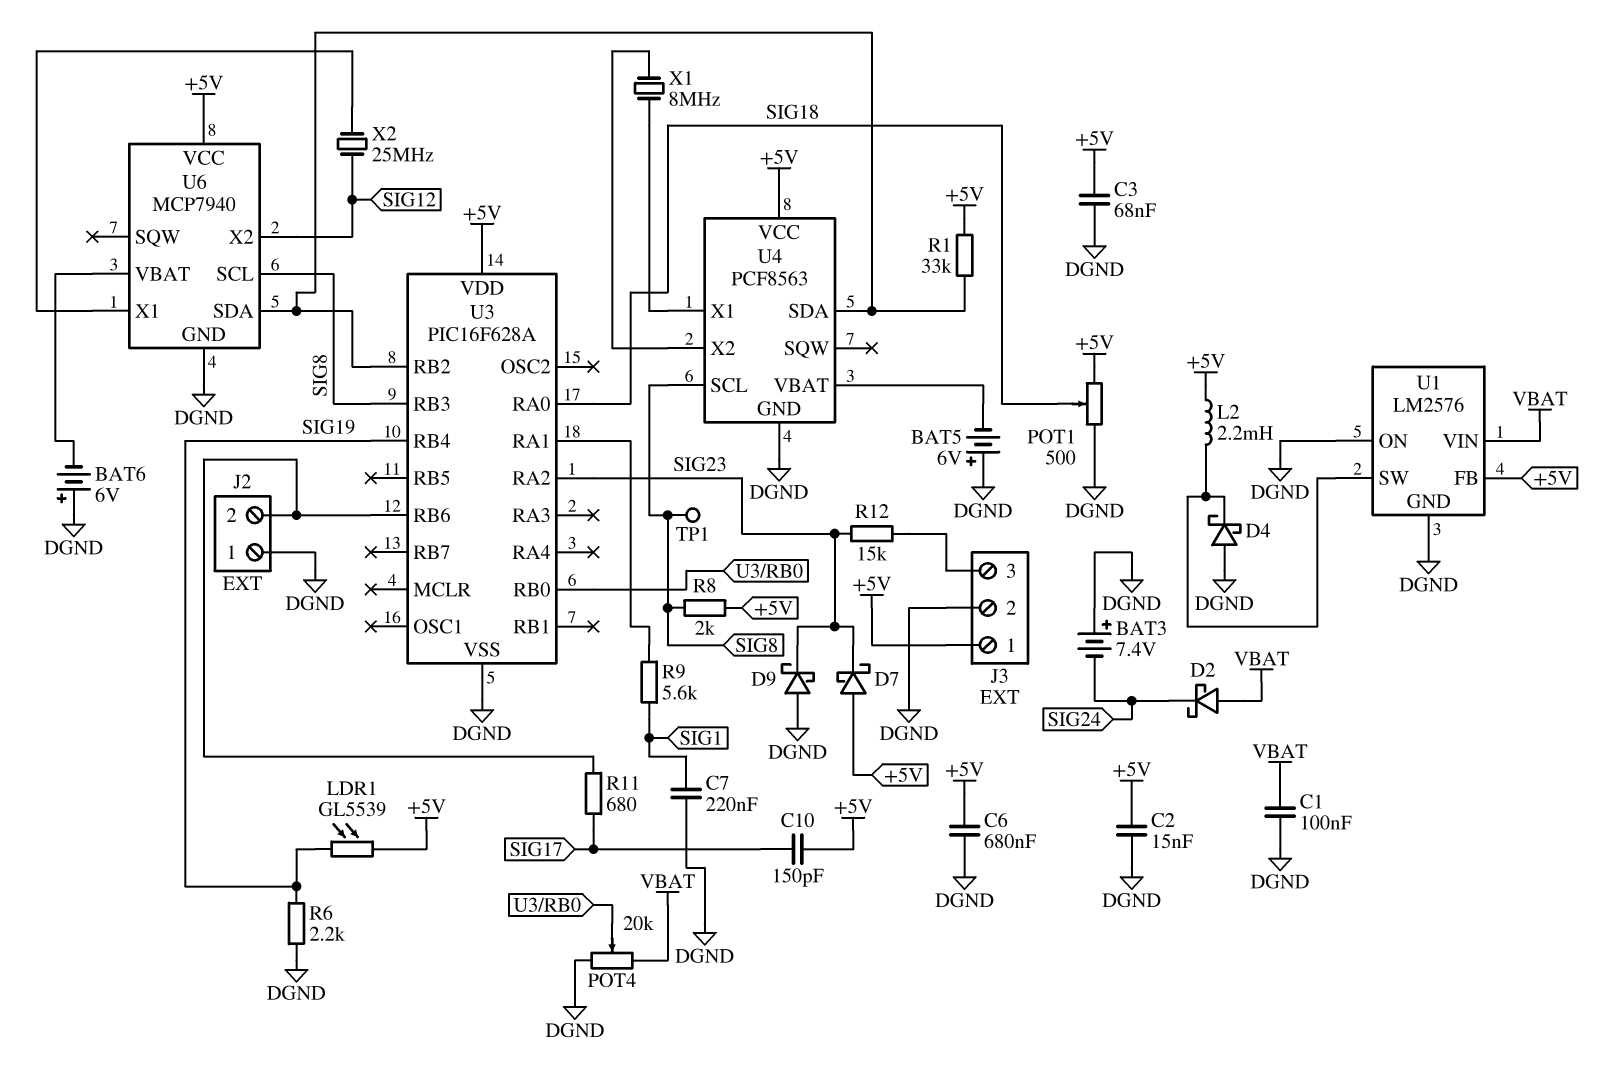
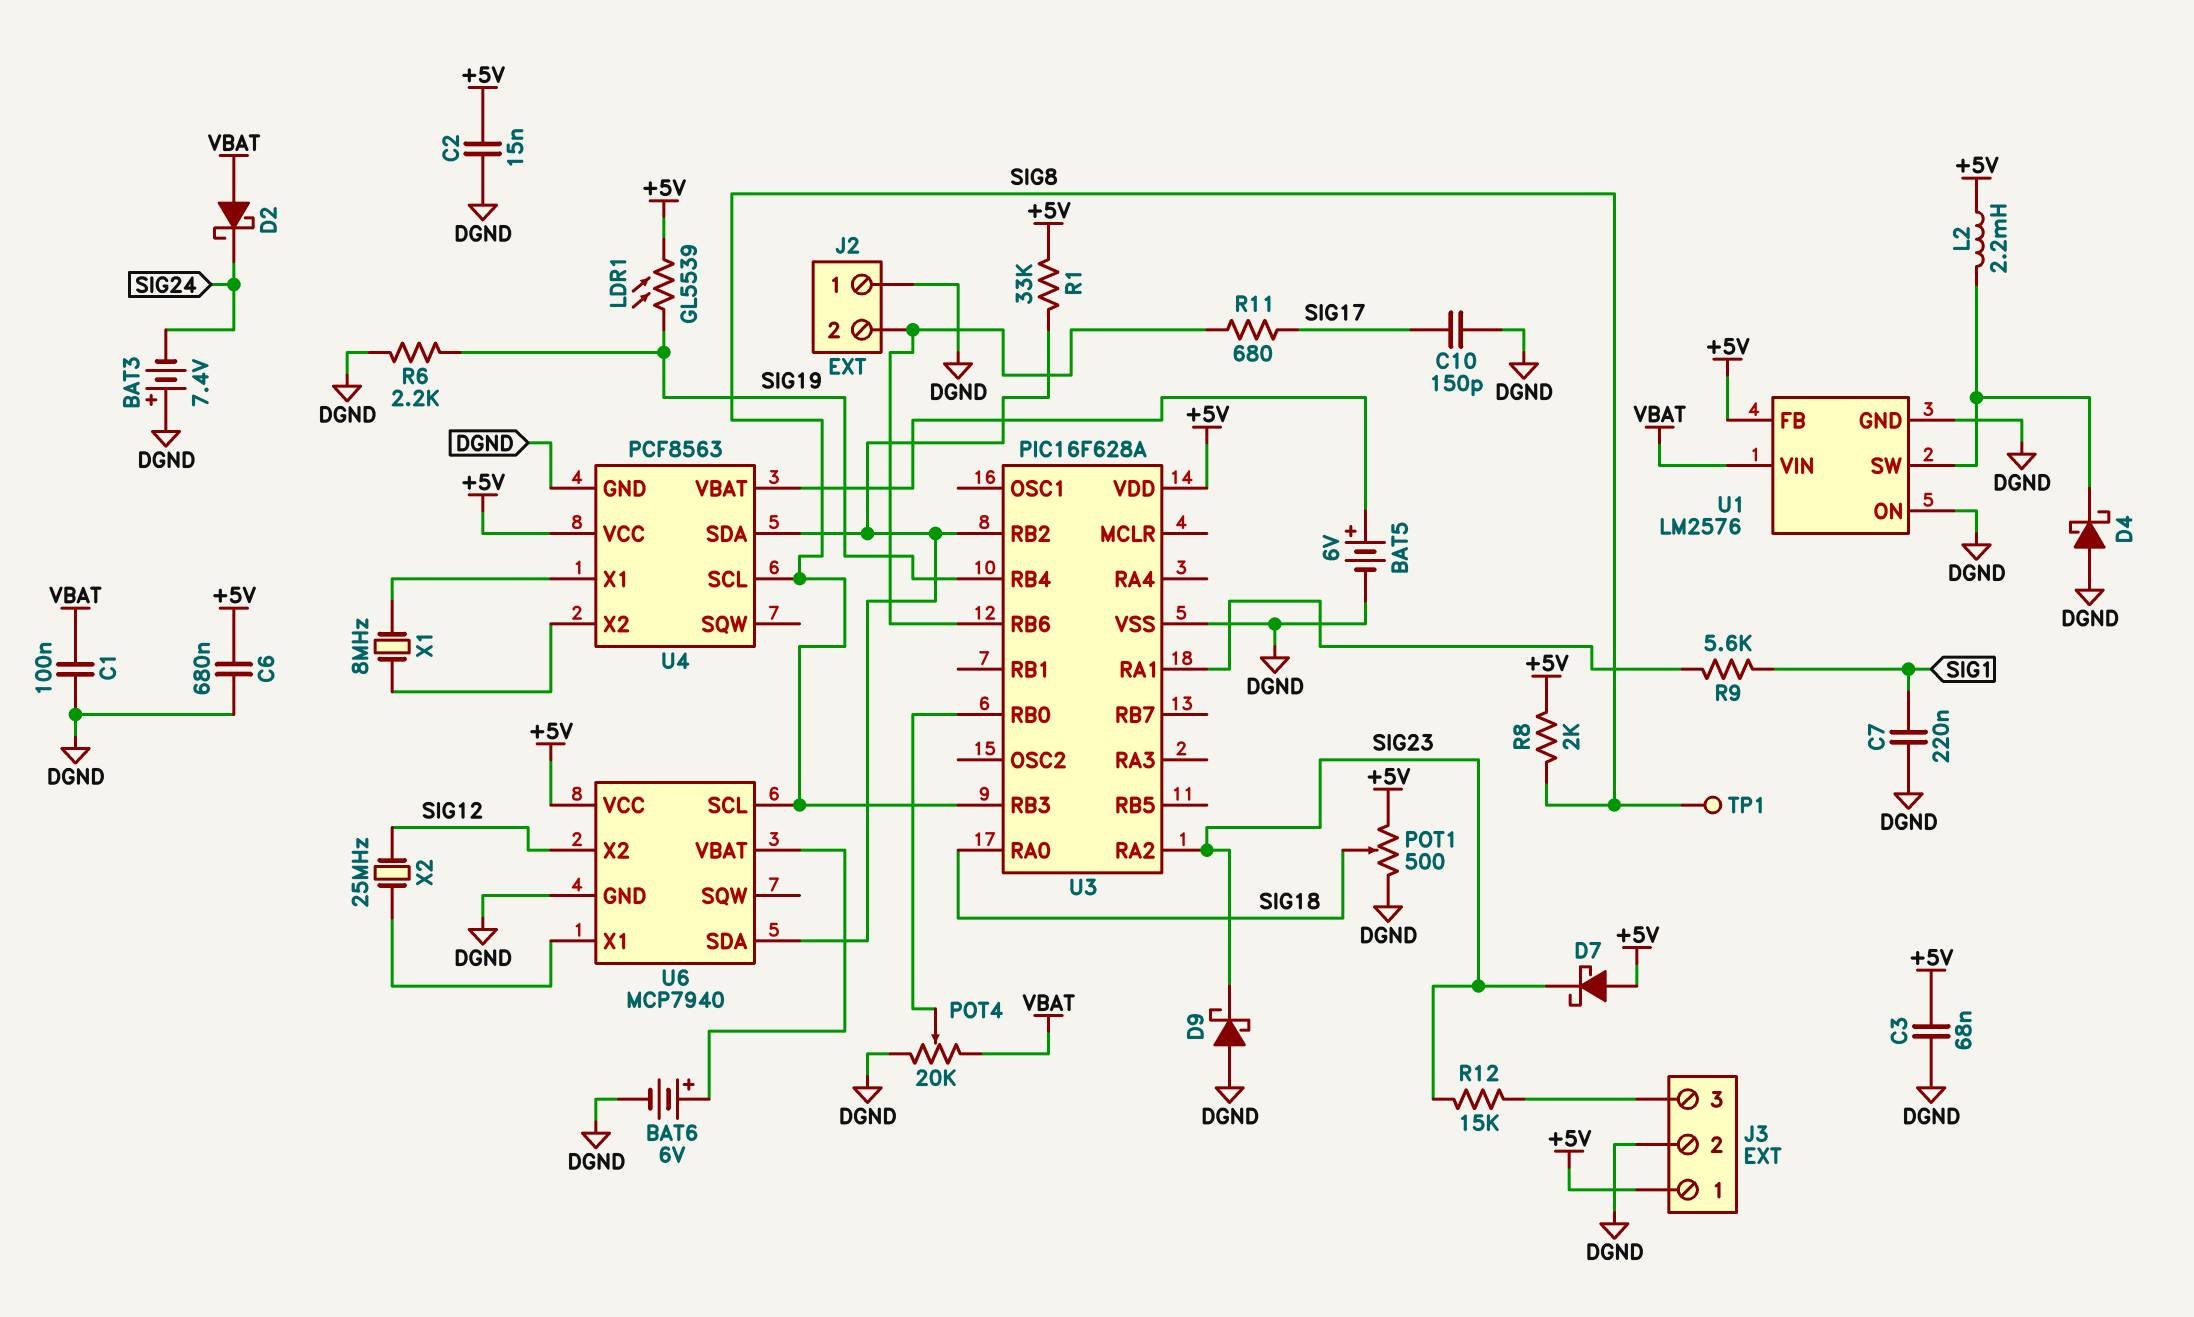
BAT5: 6V (plus DGND, minus U4/VBAT) -> 6V (plus U4/VBAT, minus DGND)
BAT6: 6V (plus DGND, minus U6/VBAT) -> 6V (plus U6/VBAT, minus DGND)
C10: 150pF (+5V, SIG17) -> 150pF (DGND, SIG17)

